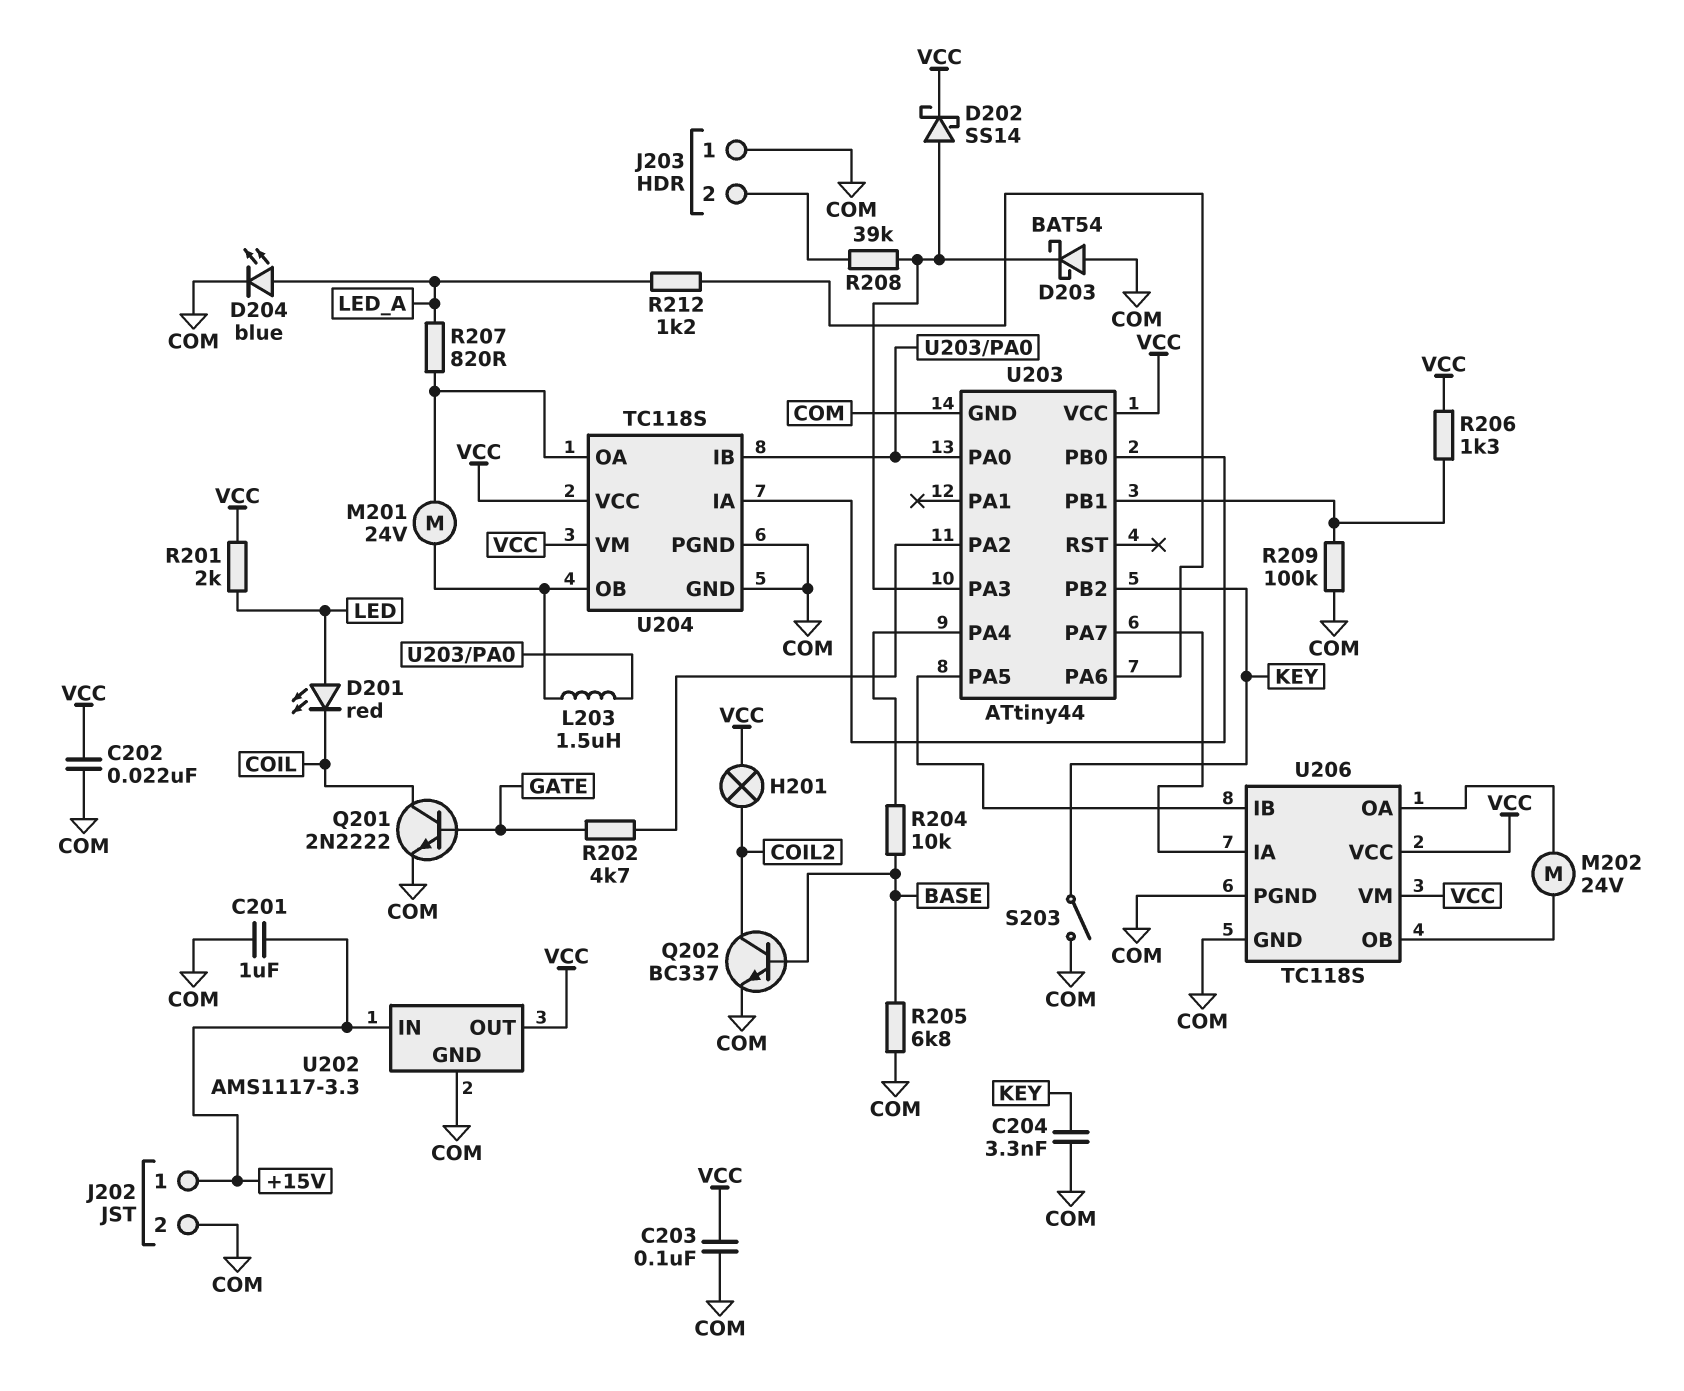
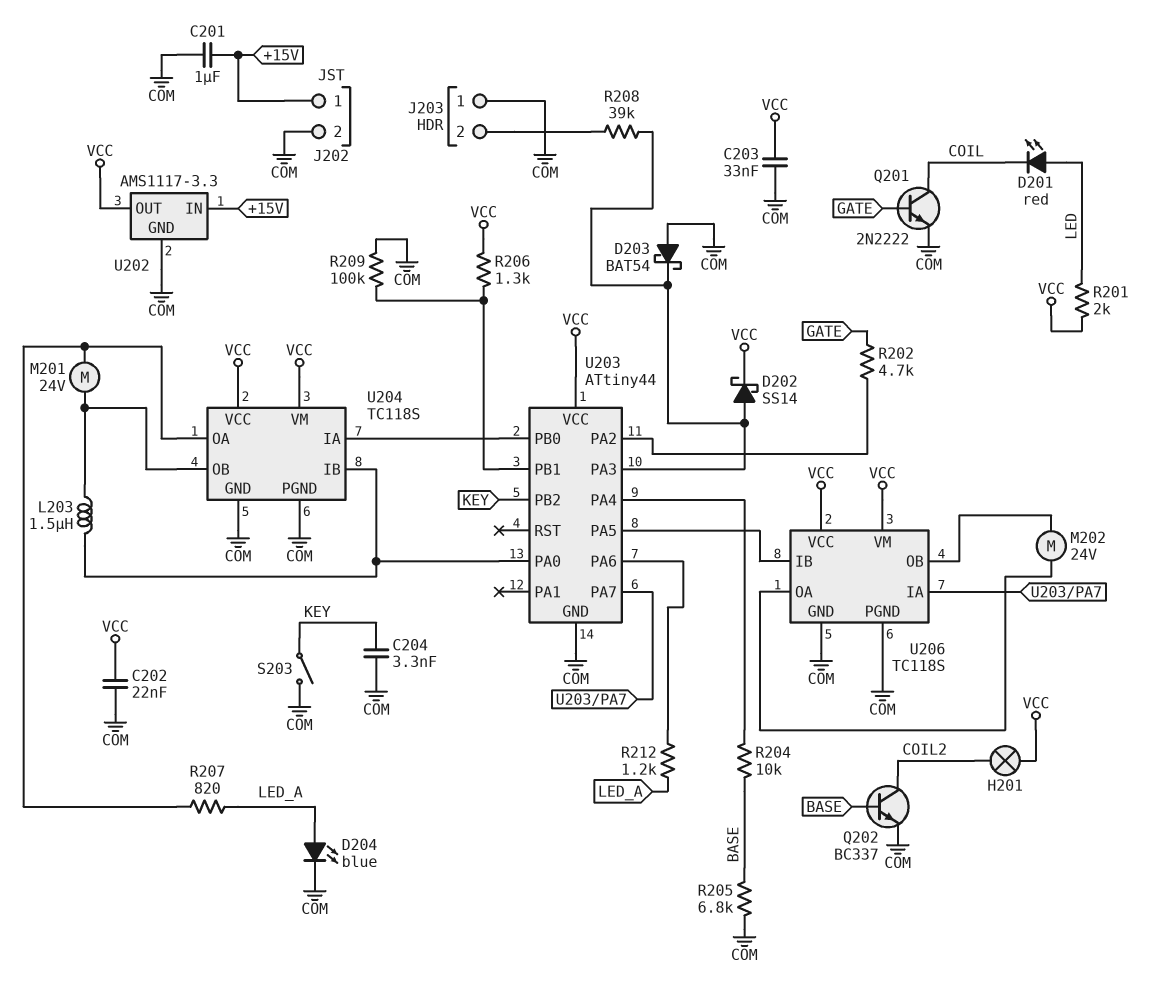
C203: 100nF (COM, VCC) -> 33nF (COM, VCC)

